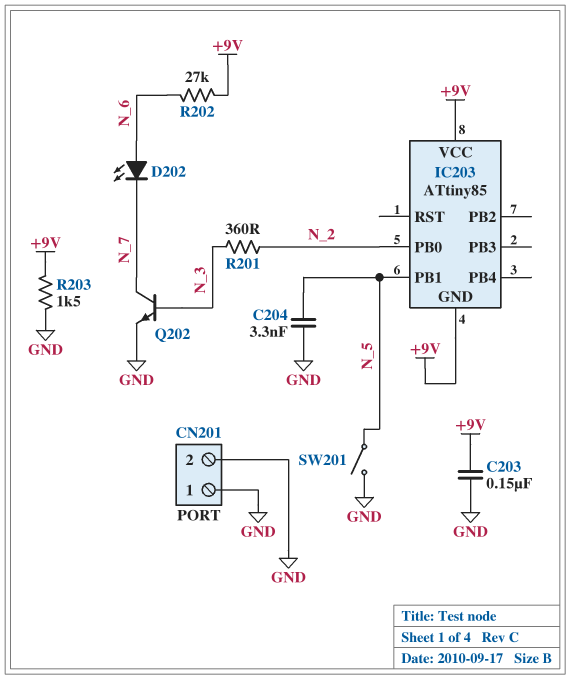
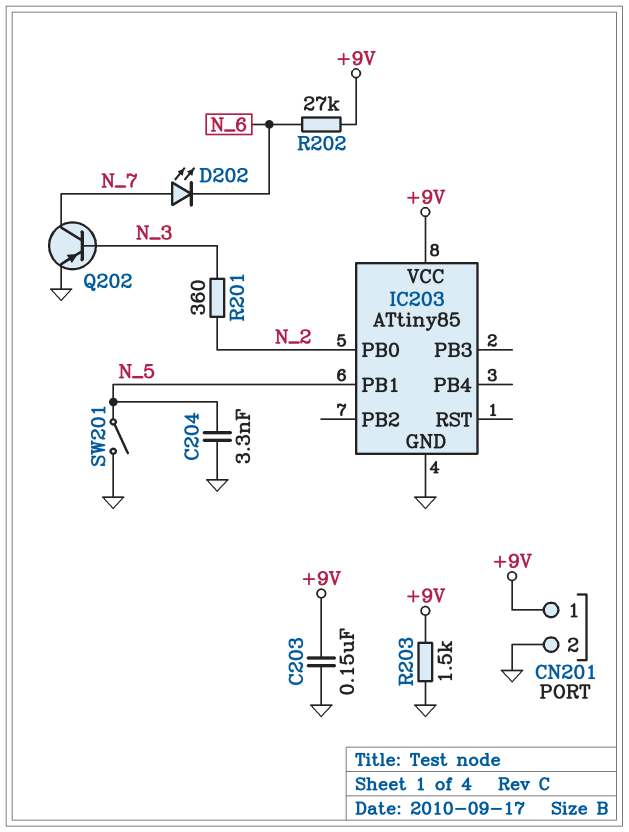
CN201 pin 1: GND -> +9V
D202: LED (A N_6, K N_7) -> LED (A N_7, K N_6)
IC203 pin GND: +9V -> GND
Q202: NPN (B N_3, C N_7, E GND) -> PNP (B N_3, C N_7, E GND)

